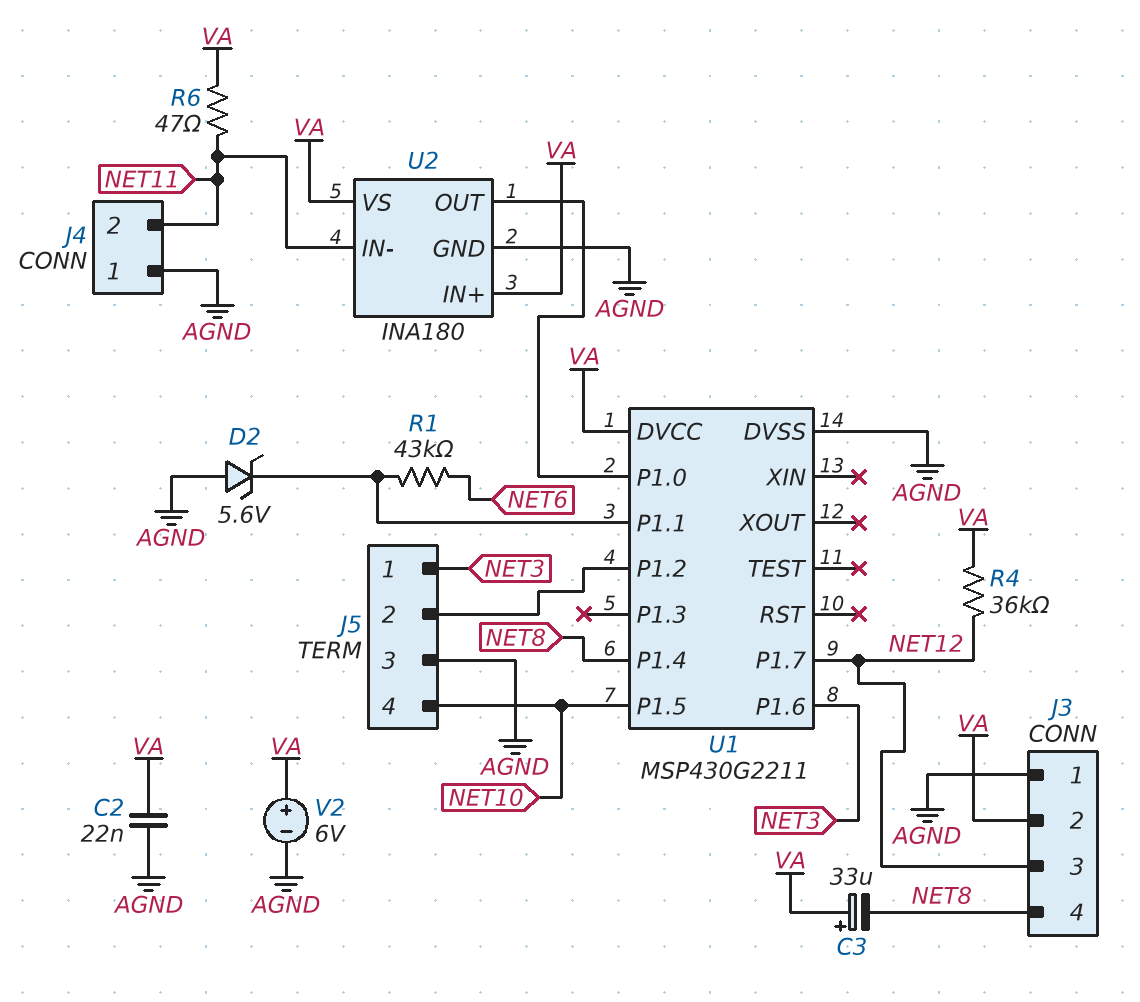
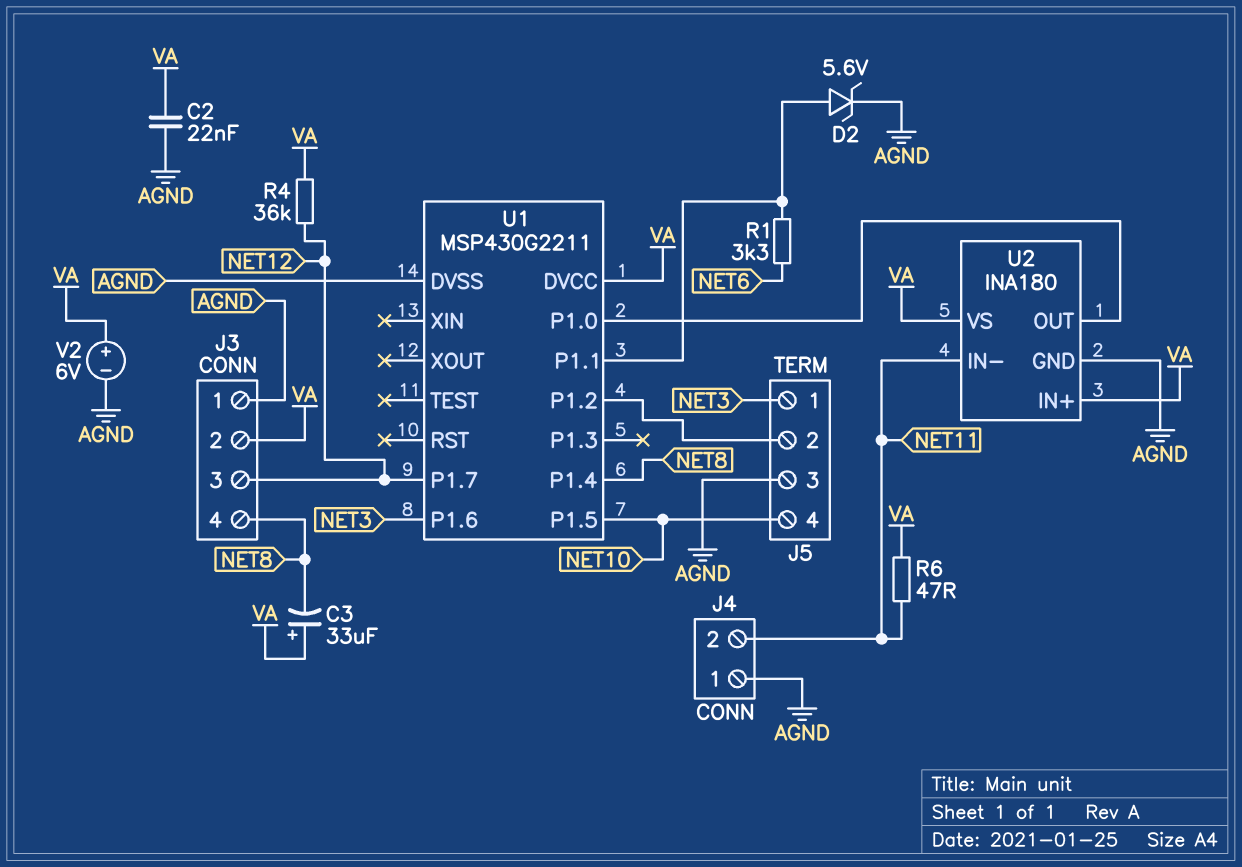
D2: zener 5.6V (A AGND, K U1/P1.1) -> zener 5.6V (A U1/P1.1, K AGND)
R1: 43k (NET6, U1/P1.1) -> 3.3k (NET6, U1/P1.1)

